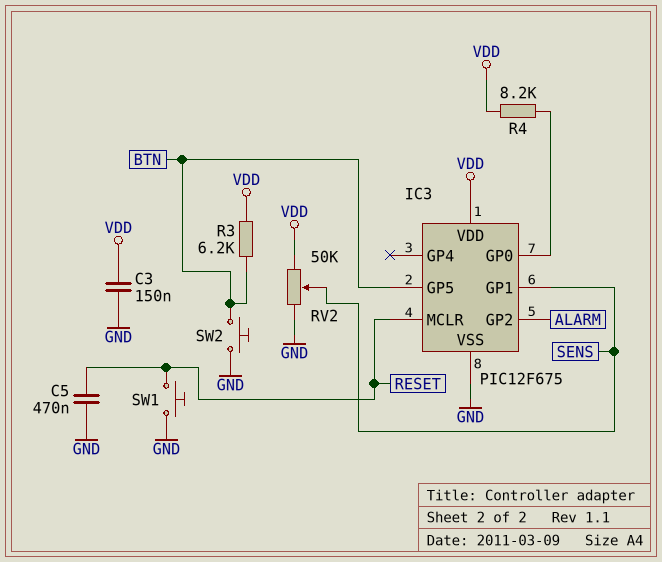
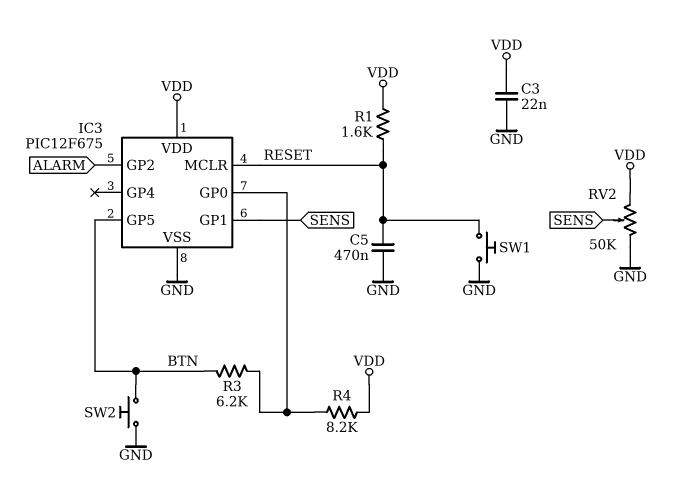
C3: 150nF (GND, VDD) -> 22nF (GND, VDD)
R1: none -> 1.6k (RESET, VDD)
R3: 6.2k (BTN, VDD) -> 6.2k (BTN, IC3/GP0)

